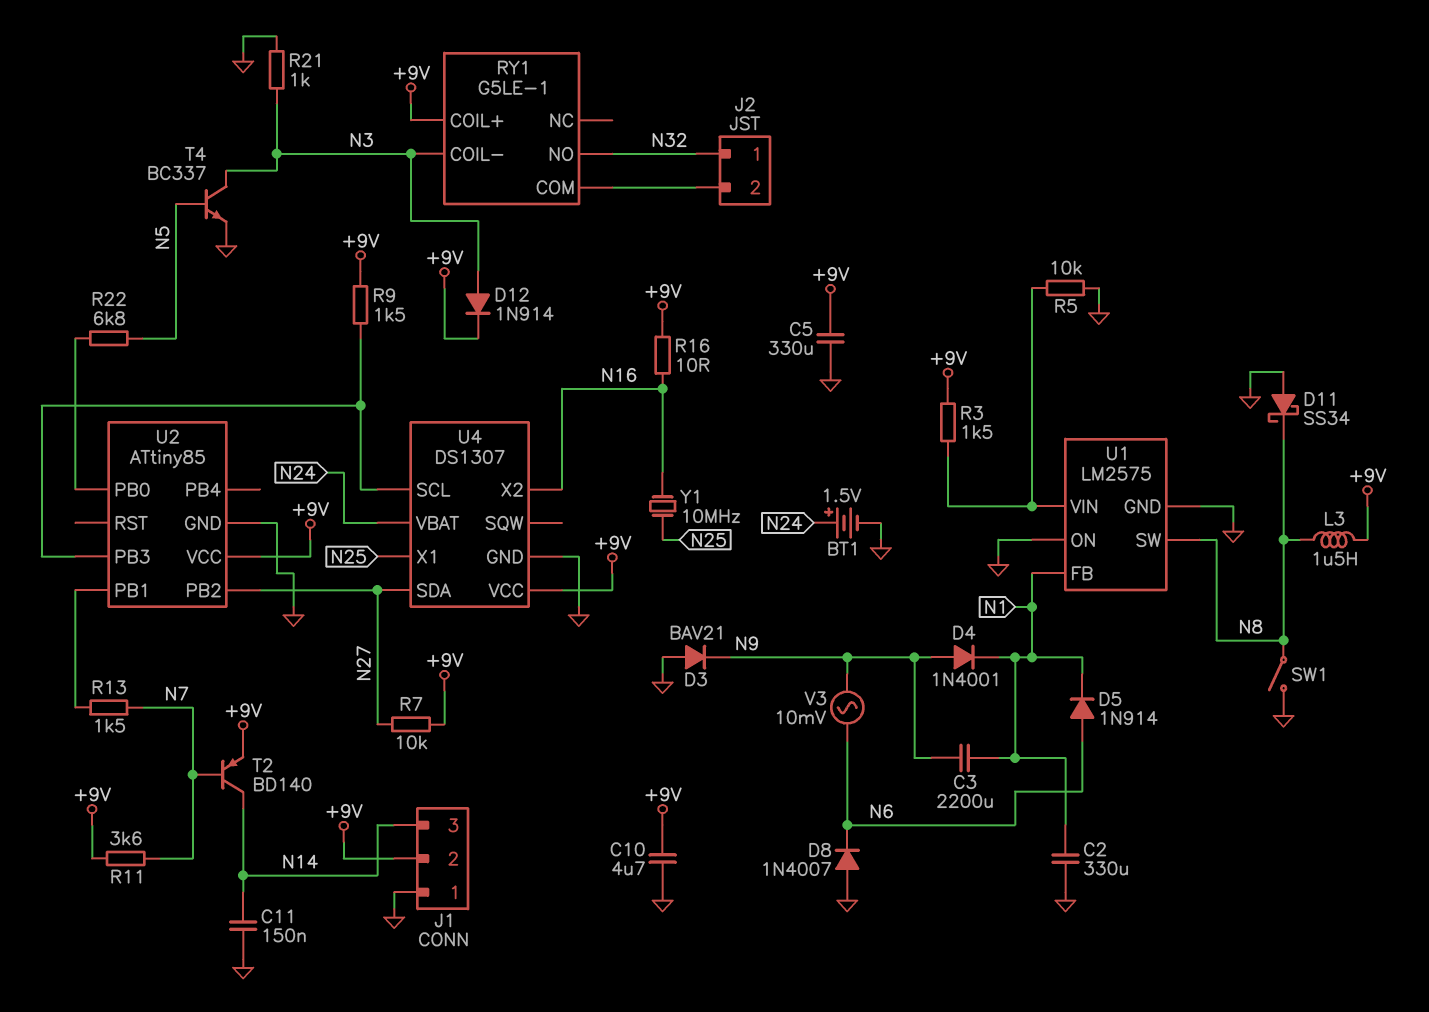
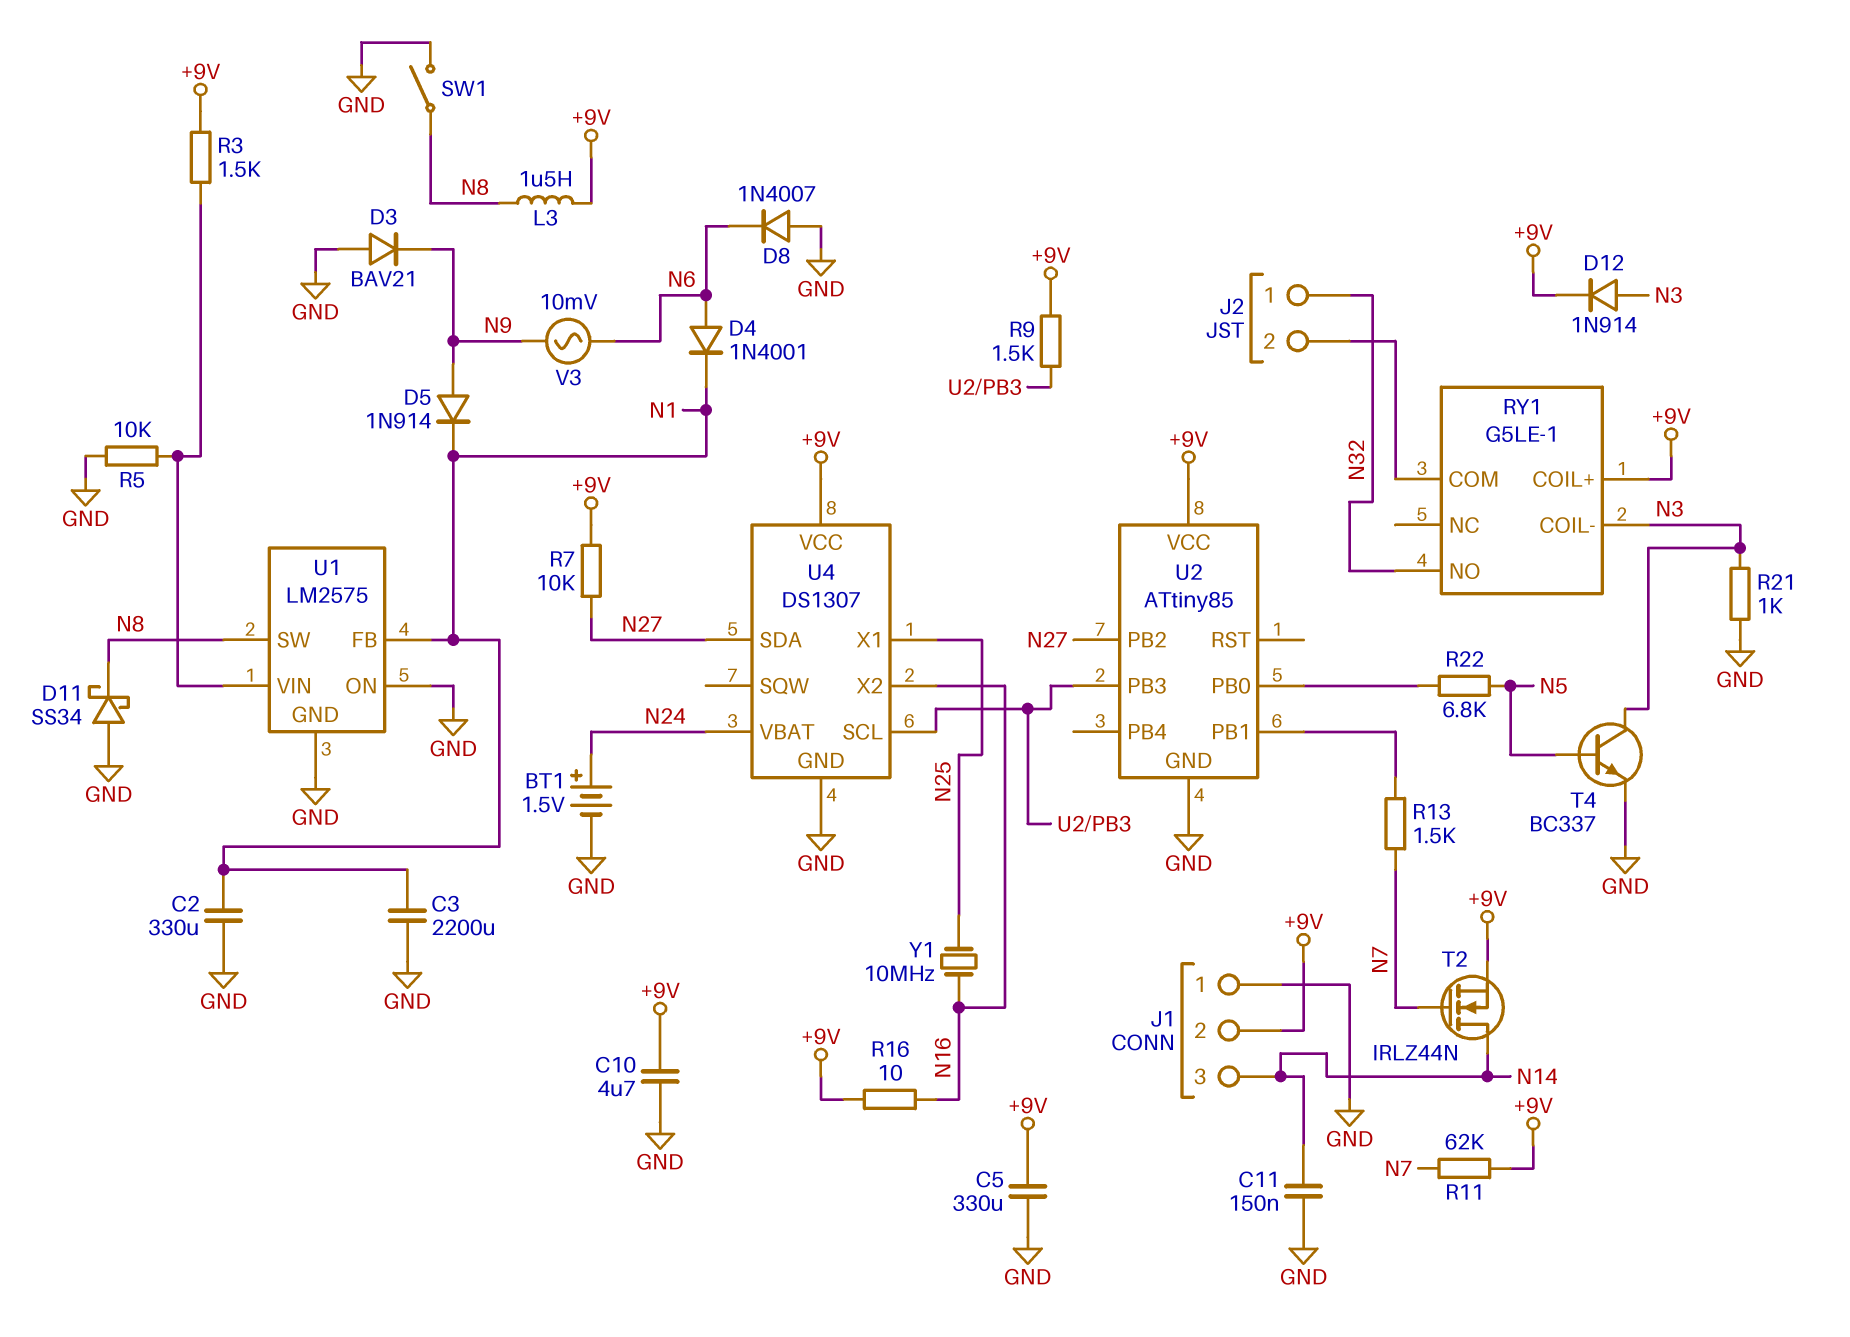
C3: 2200uF (N1, N9) -> 2200uF (GND, N1)
D4: diode 1N4001 (A N9, K N1) -> diode 1N4001 (A N6, K N1)
D5: diode 1N914 (A N6, K N1) -> diode 1N914 (A N9, K N1)
R11: 3.6k (+9V, N7) -> 62k (+9V, N7)
T2: PNP BD140 (B N7, C N14, E +9V) -> NMOS IRLZ44N (G N7, D N14, S +9V)

